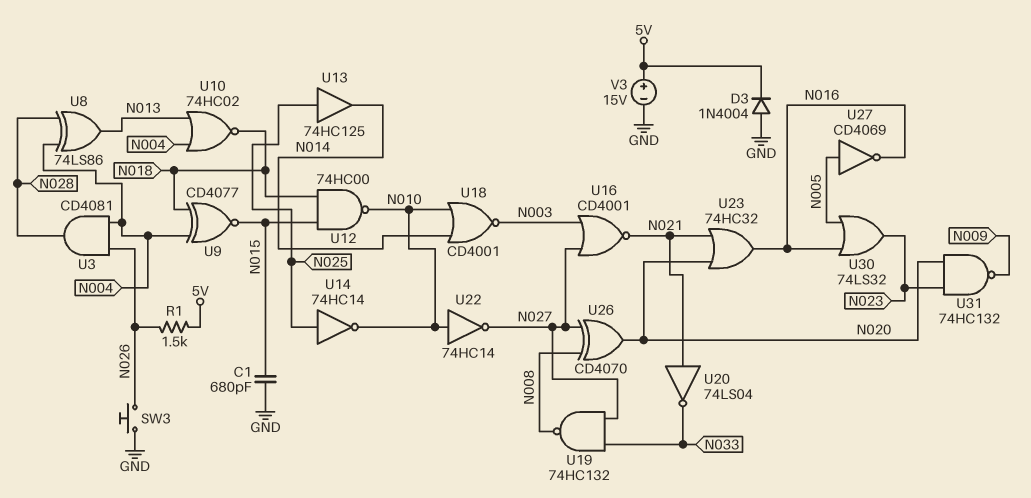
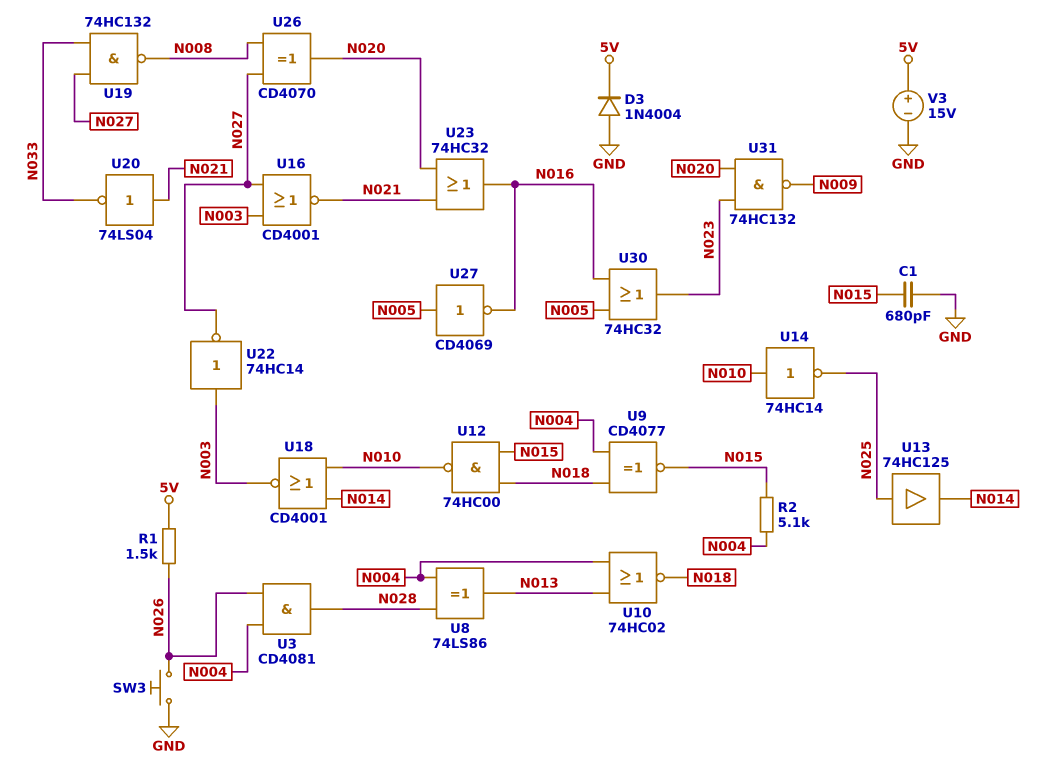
R2: none -> 5.1k (N004, N015)
U14: NOT 74HC14 (in N025, out N010) -> NOT 74HC14 (in N010, out N025)
U22: NOT 74HC14 (in N010, out N027) -> NOT 74HC14 (in N003, out N027)
U30: OR 74LS32 (in N005, in N016, out N023) -> OR 74HC32 (in N005, in N016, out N023)

